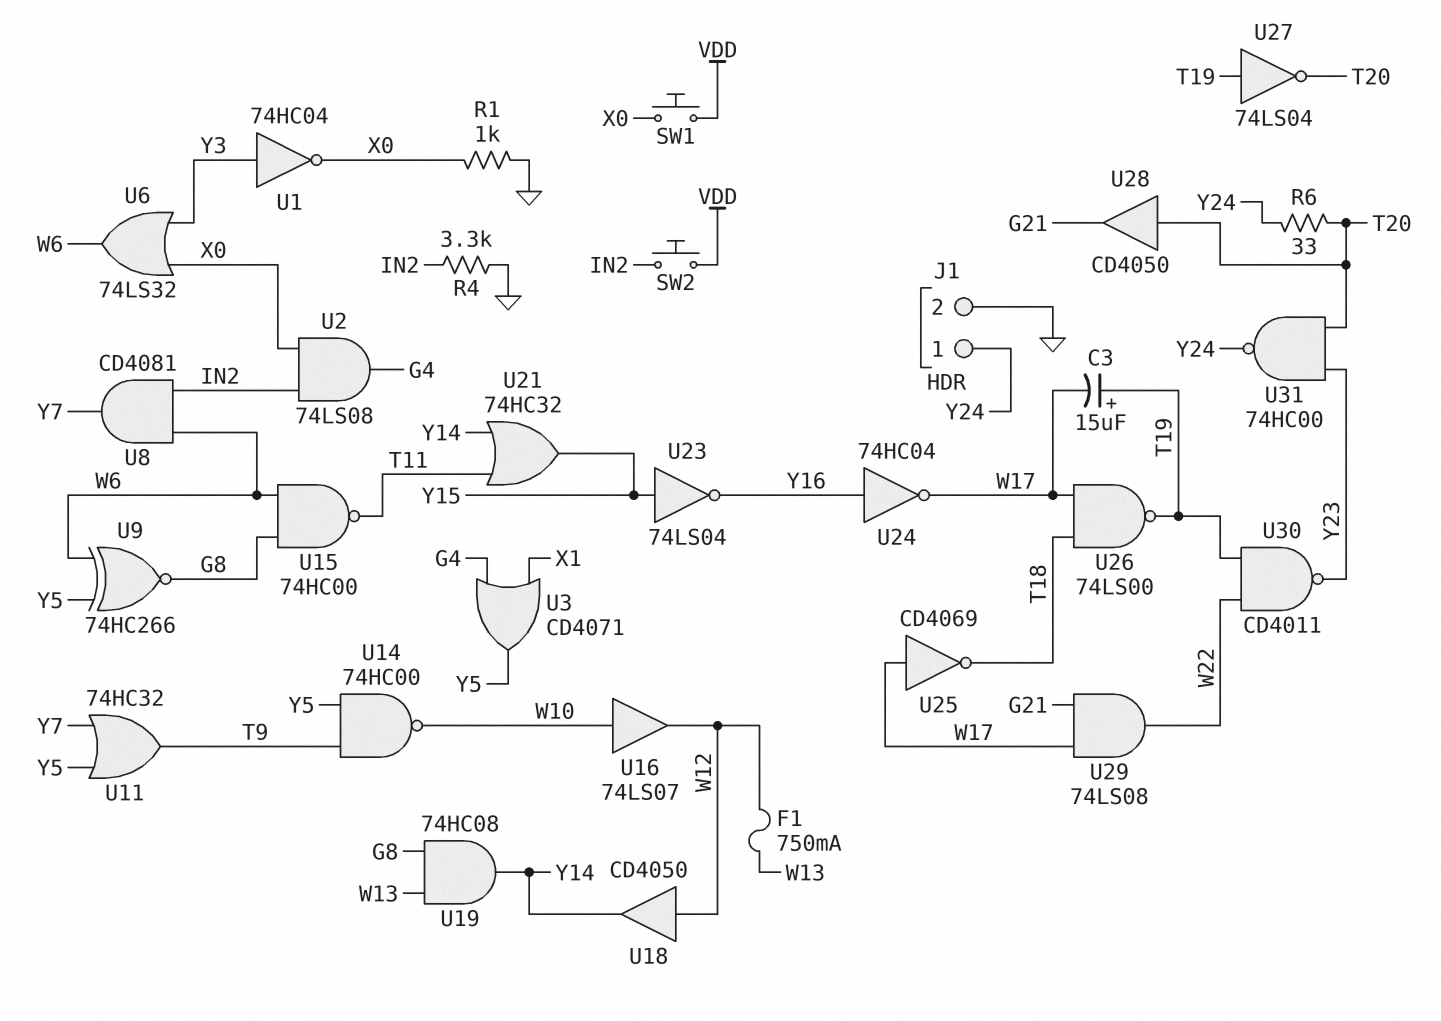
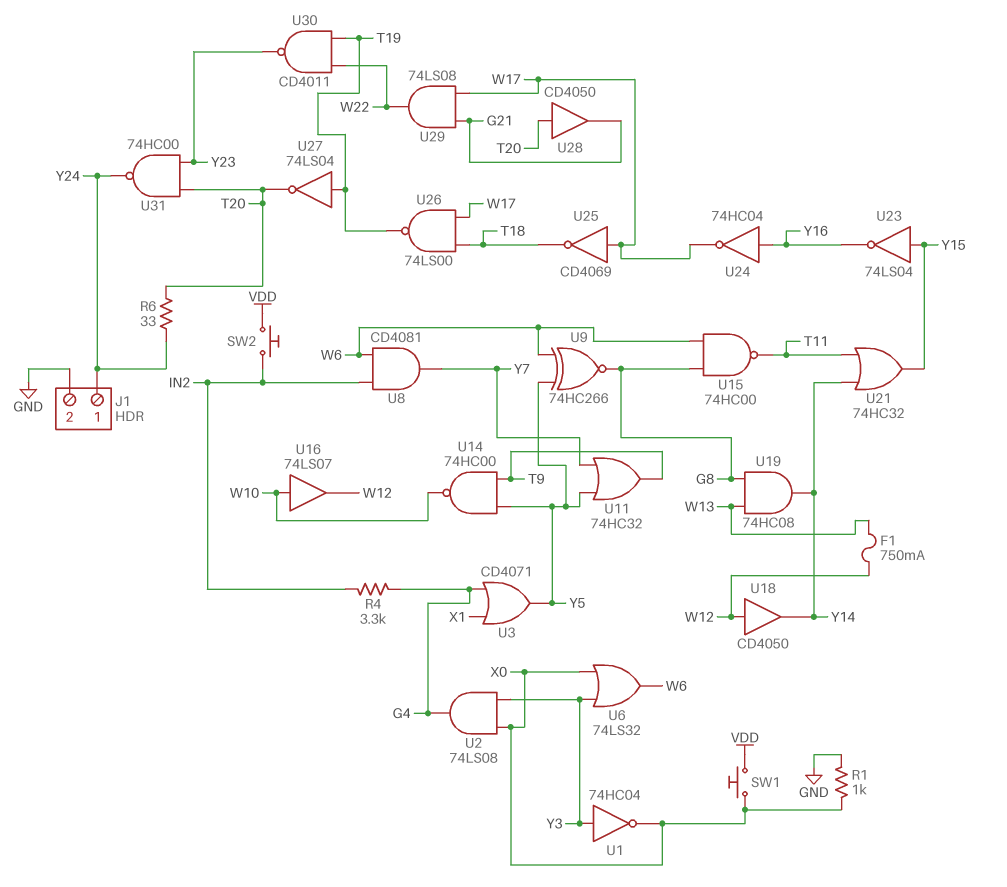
C3: 15uF (plus T19, minus W17) -> none
R4: 3.3k (GND, IN2) -> 3.3k (G4, IN2)
U2: AND 74LS08 (in IN2, in X0, out G4) -> AND 74LS08 (in X0, in Y3, out G4)

